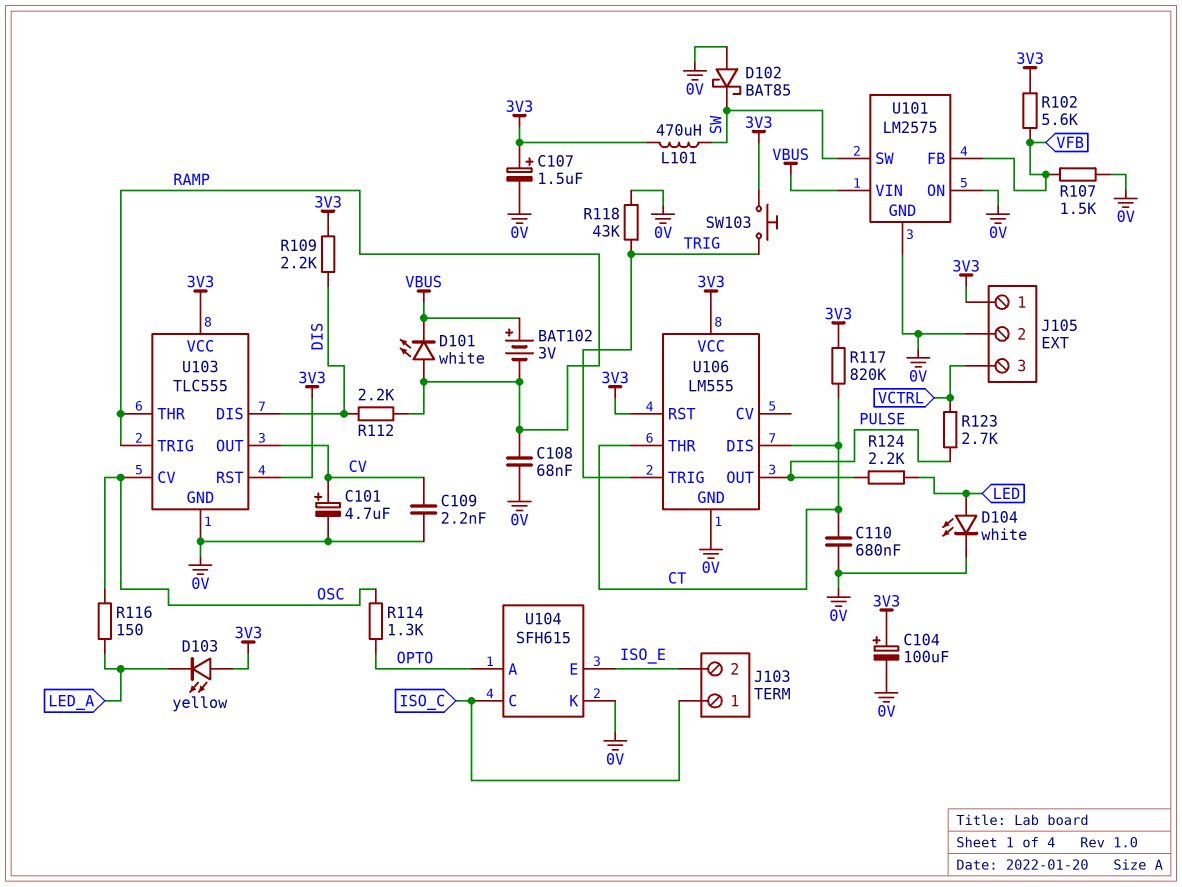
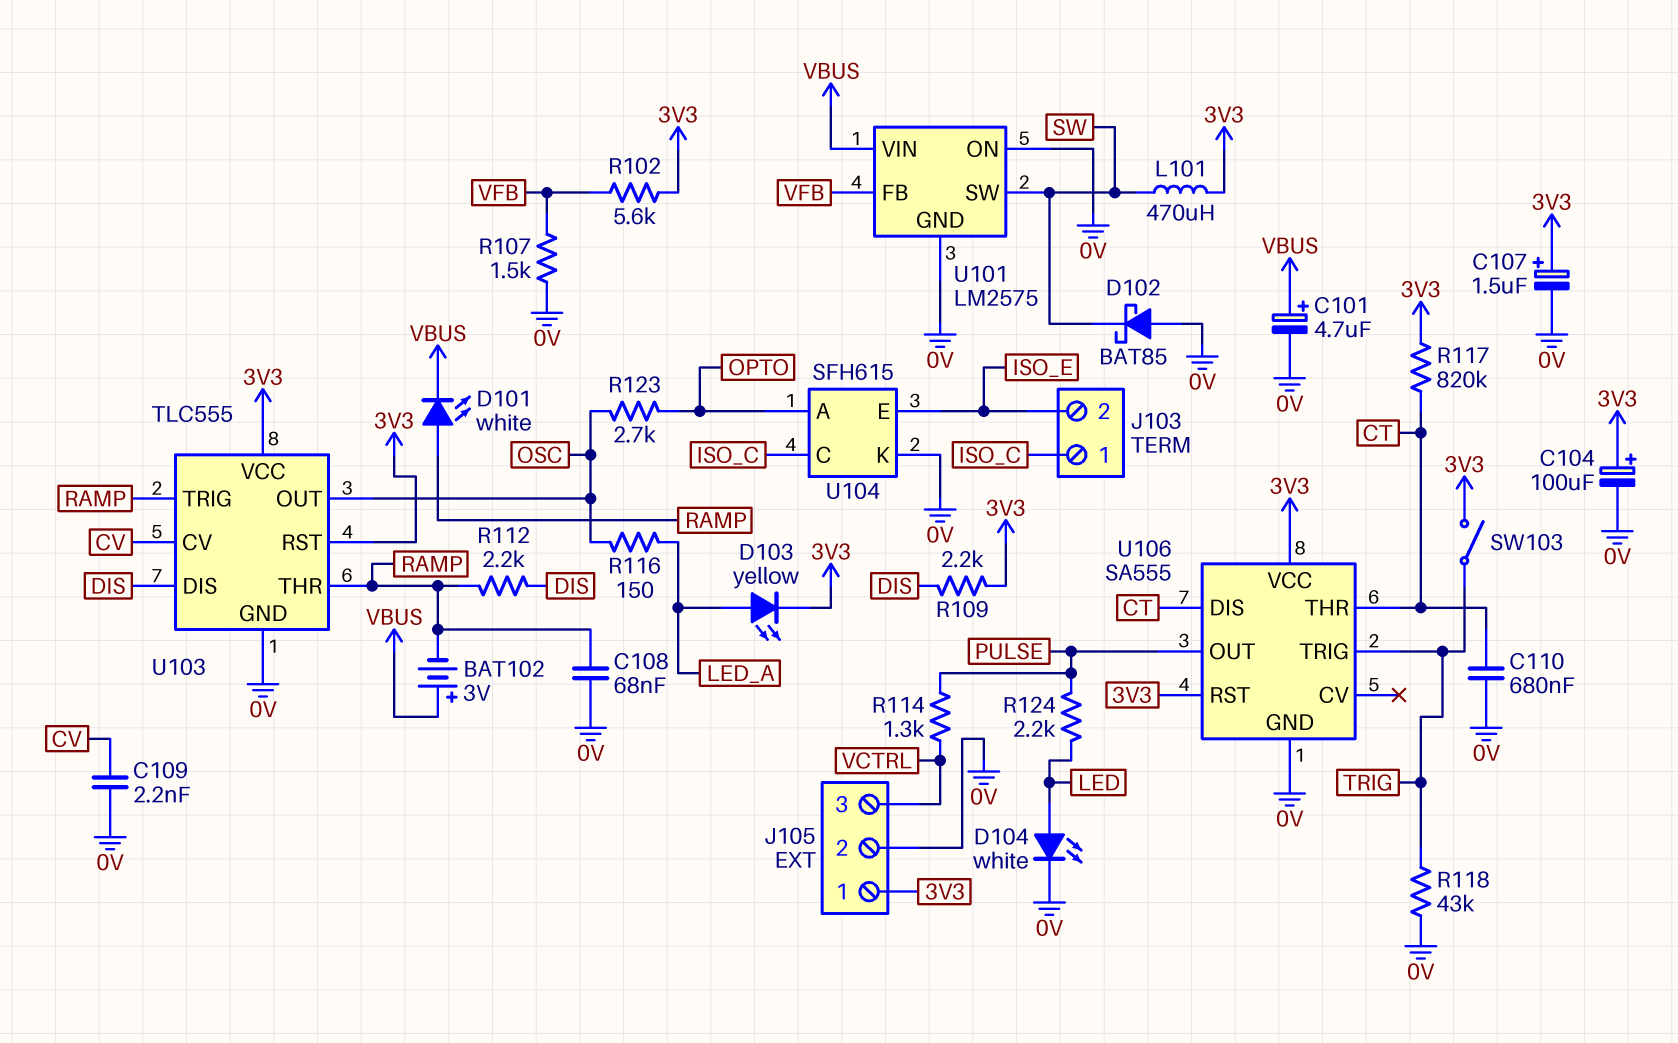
C101: 4.7uF (plus CV, minus 0V) -> 4.7uF (plus VBUS, minus 0V)
D103: LED yellow (A 3V3, K LED_A) -> LED yellow (A LED_A, K 3V3)
R114: 1.3k (OPTO, OSC) -> 1.3k (PULSE, VCTRL)
R123: 2.7k (PULSE, VCTRL) -> 2.7k (OPTO, OSC)
SW103: button (3V3, TRIG) -> switch (3V3, TRIG)
U103 pin CV: OSC -> CV
U103 pin OUT: CV -> OSC
U106: LM555 -> SA555

